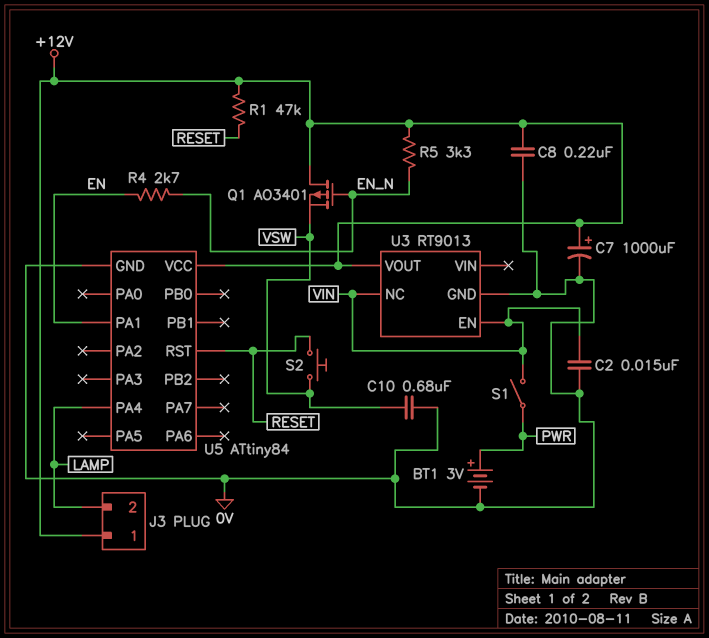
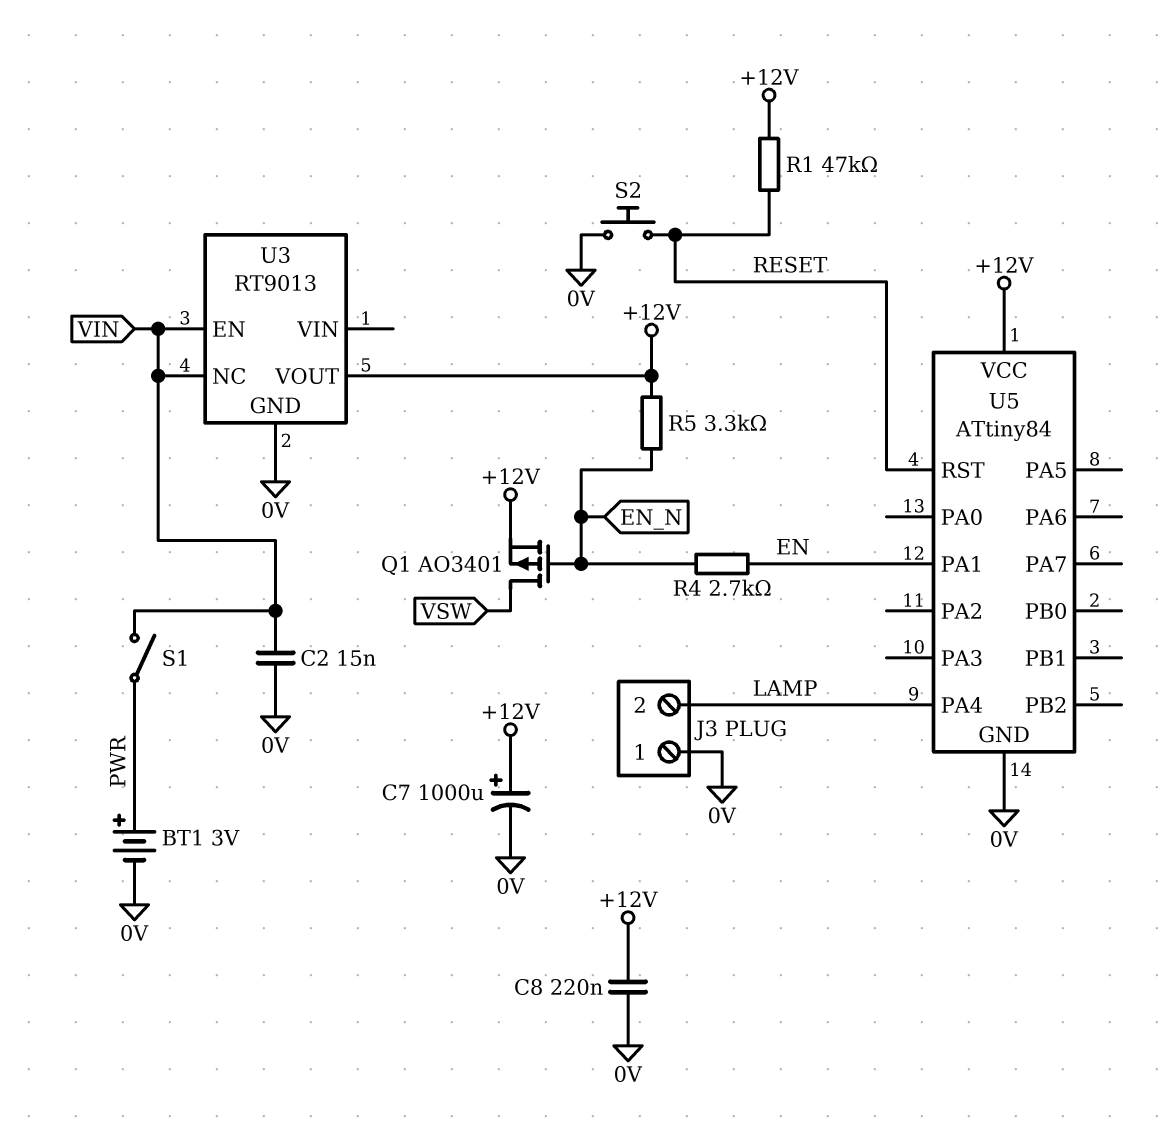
C10: 680nF (0V, VSW) -> none
J3 pin 1: +12V -> 0V
Q1: PMOS AO3401 (G EN_N, D +12V, S VSW) -> PMOS AO3401 (G EN_N, D VSW, S +12V)
S2: button (RESET, VSW) -> button (0V, RESET)

